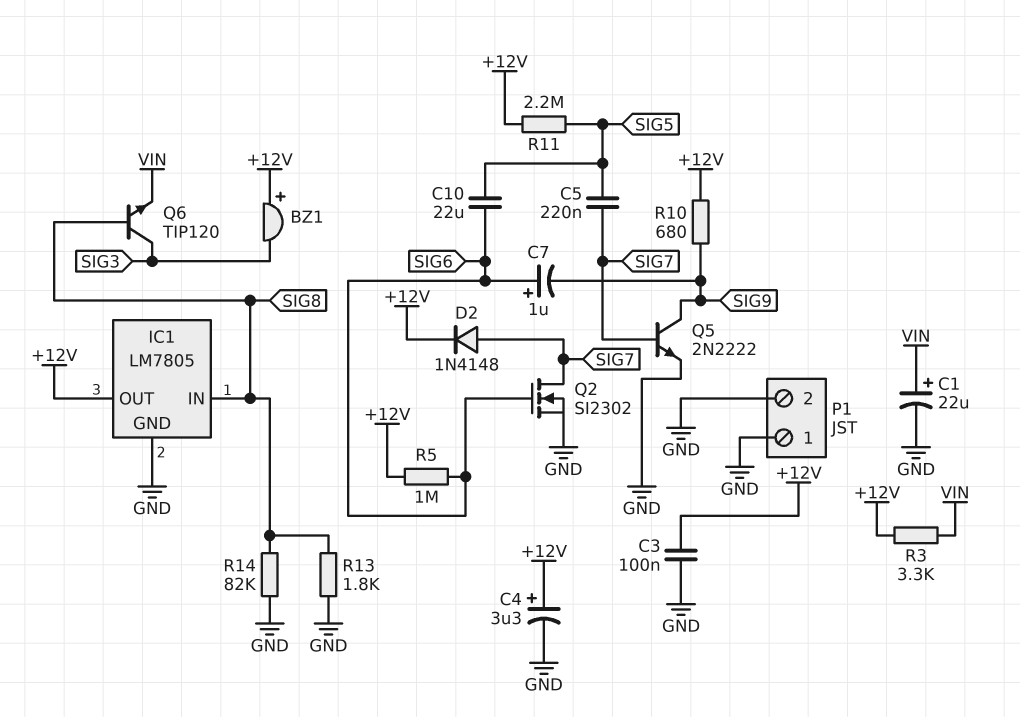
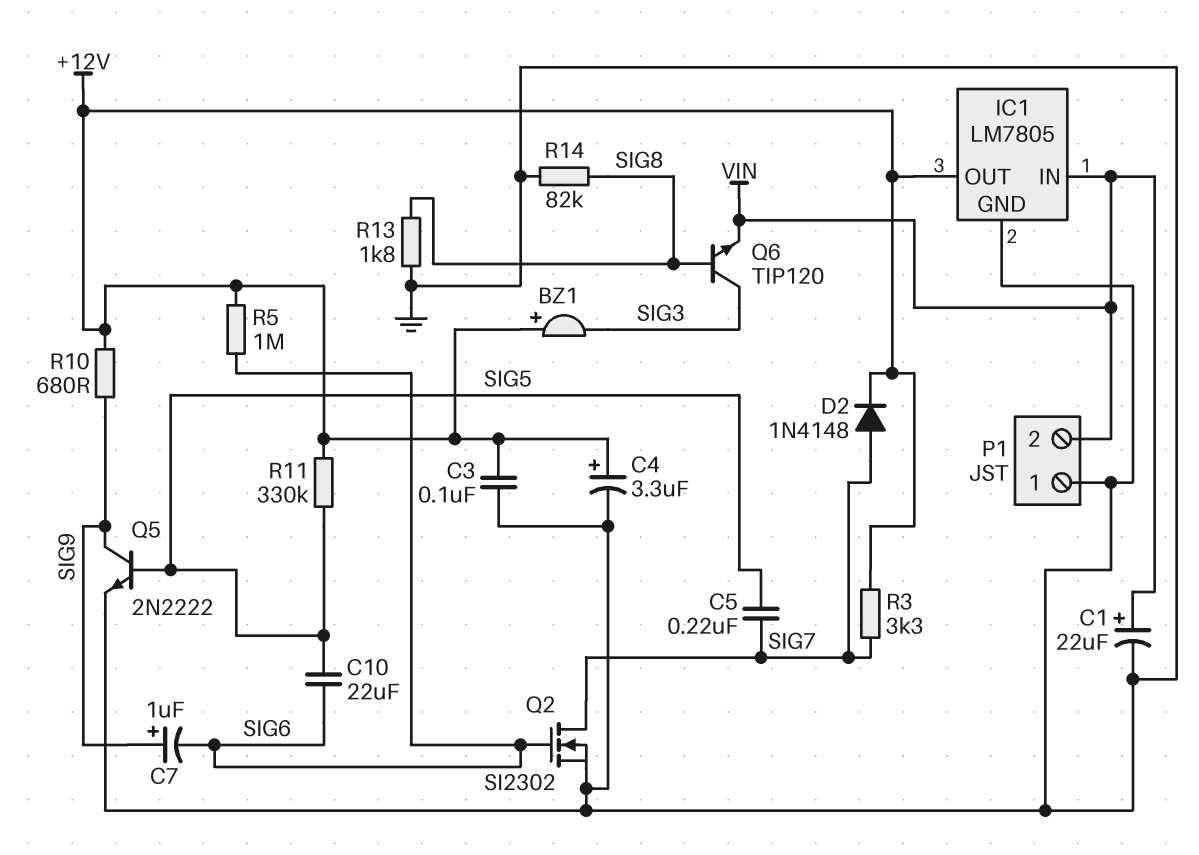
C7: 1uF (plus SIG6, minus SIG9) -> 1uF (plus SIG9, minus SIG6)
IC1 pin IN: SIG8 -> VIN
P1 pin 2: GND -> VIN
Q5: NPN 2N2222 (B SIG7, C SIG9, E GND) -> NPN 2N2222 (B SIG5, C SIG9, E GND)
R3: 3.3k (+12V, VIN) -> 3.3k (+12V, SIG7)
R11: 2.2M (+12V, SIG5) -> 330k (+12V, SIG5)

